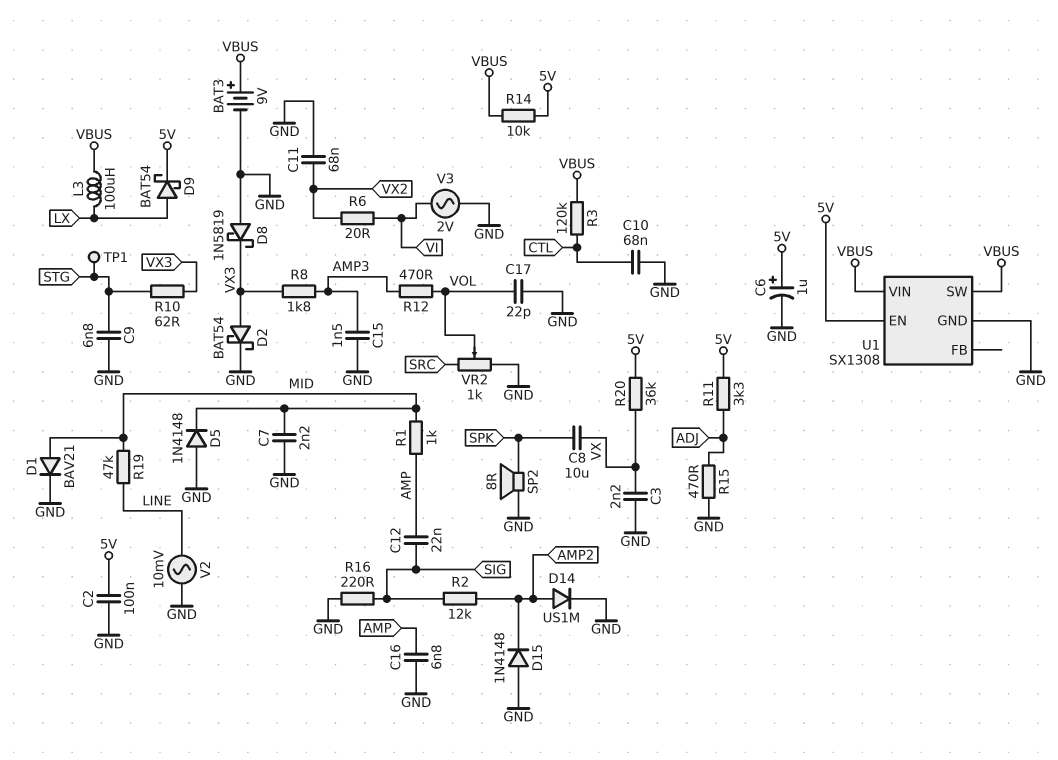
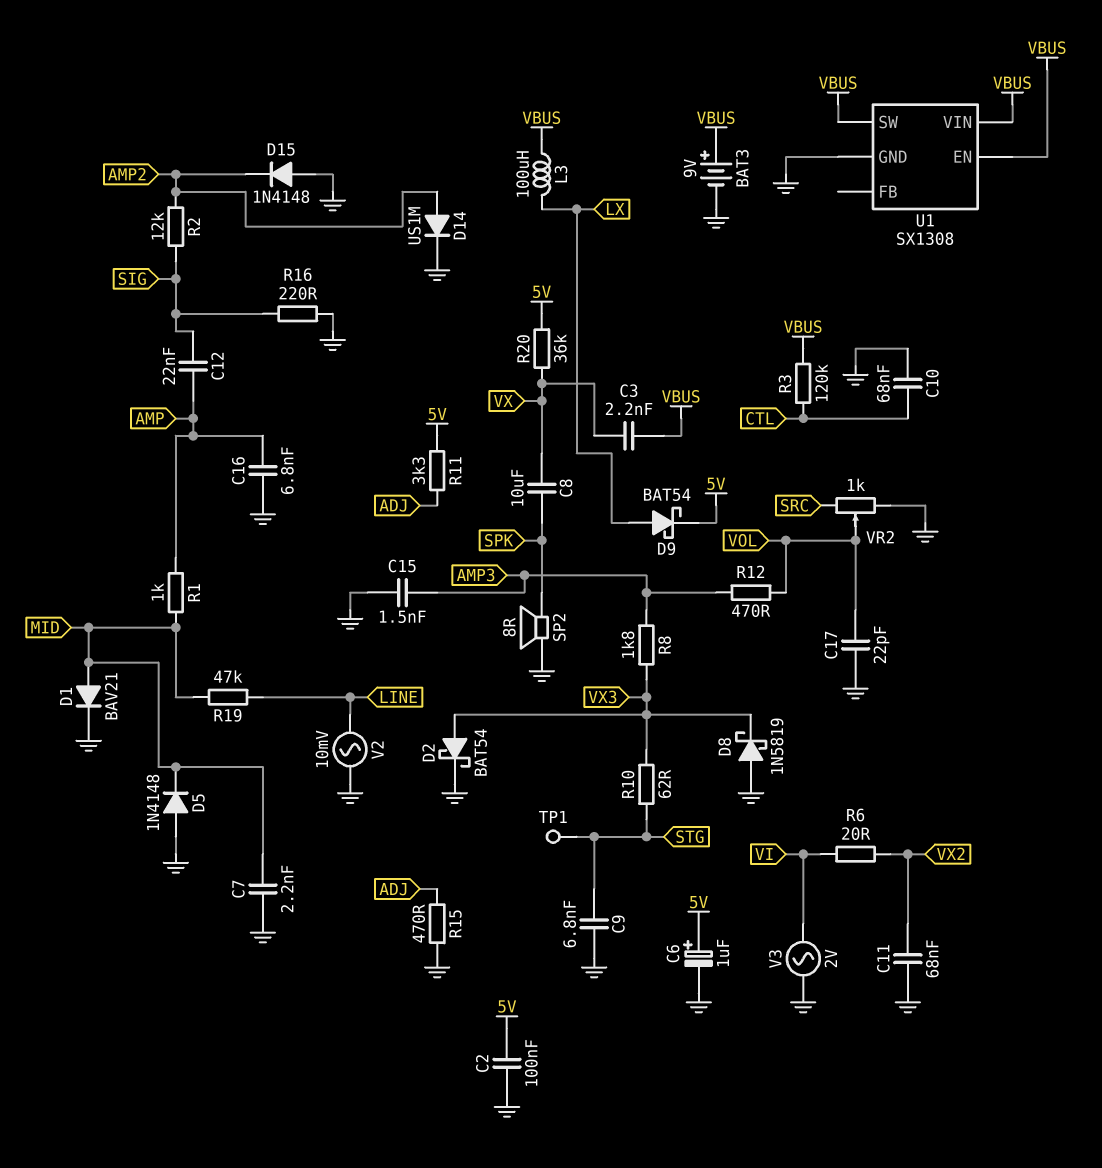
C3: 2.2nF (GND, VX) -> 2.2nF (VBUS, VX)
R14: 10k (5V, VBUS) -> none
U1 pin EN: 5V -> VBUS

